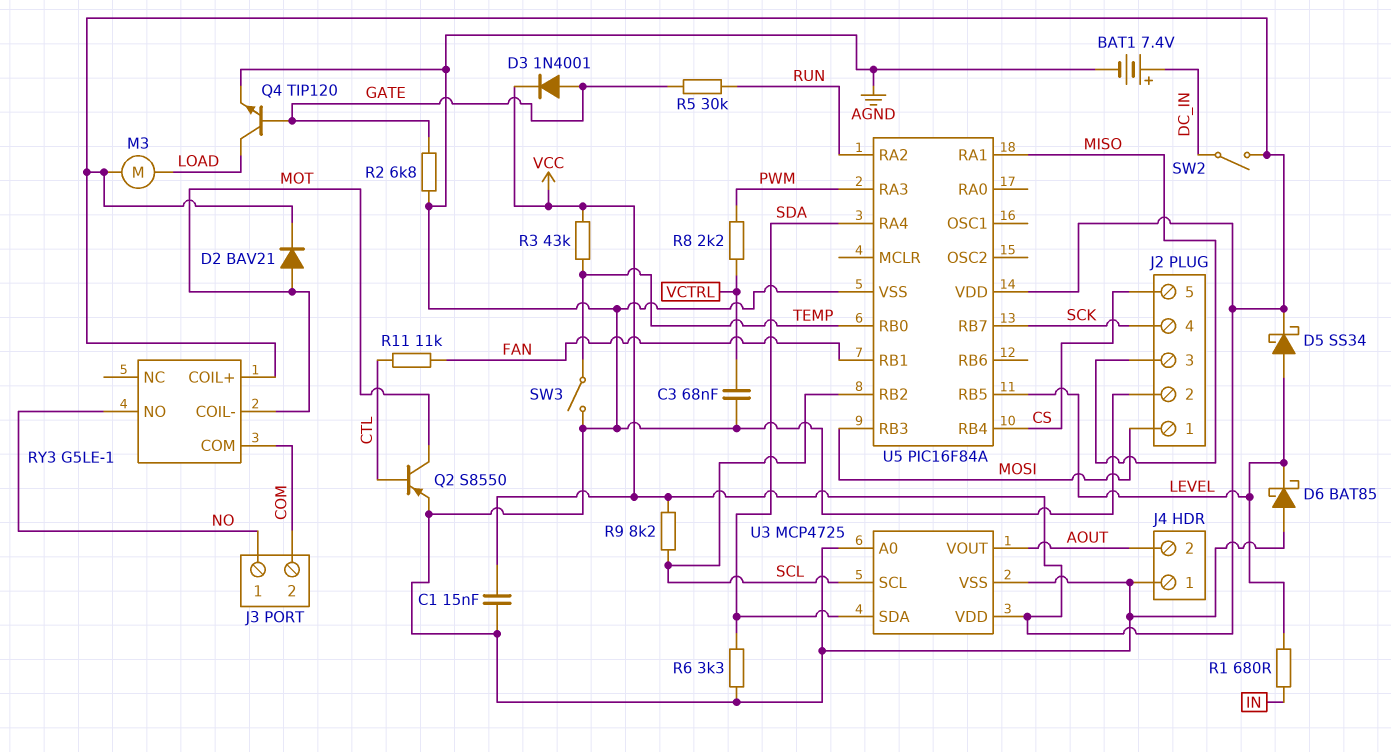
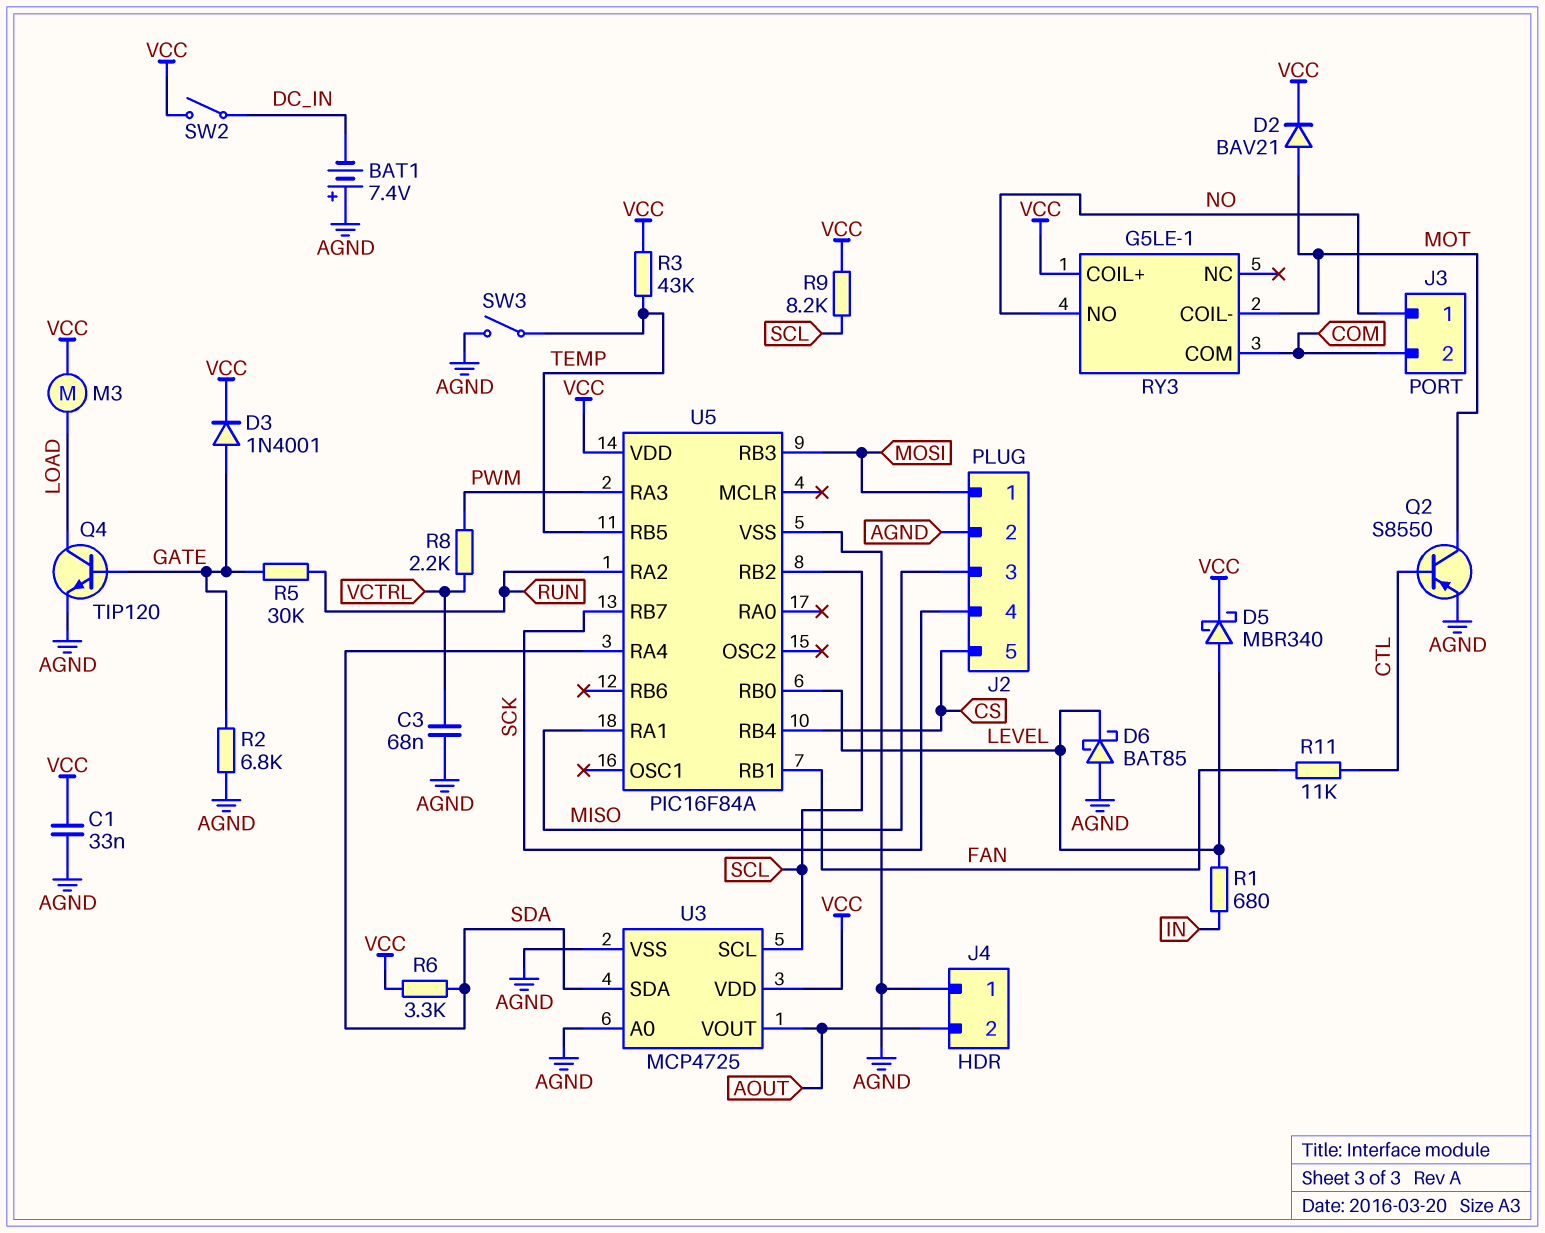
BAT1: 7.4V (plus DC_IN, minus AGND) -> 7.4V (plus AGND, minus DC_IN)
C1: 15nF (AGND, VCC) -> 33nF (AGND, VCC)
D5: schottky SS34 (A LEVEL, K VCC) -> schottky MBR340 (A LEVEL, K VCC)
R6: 3.3k (AGND, SDA) -> 3.3k (SDA, VCC)
U5 pin RB0: TEMP -> LEVEL
U5 pin RB5: LEVEL -> TEMP

